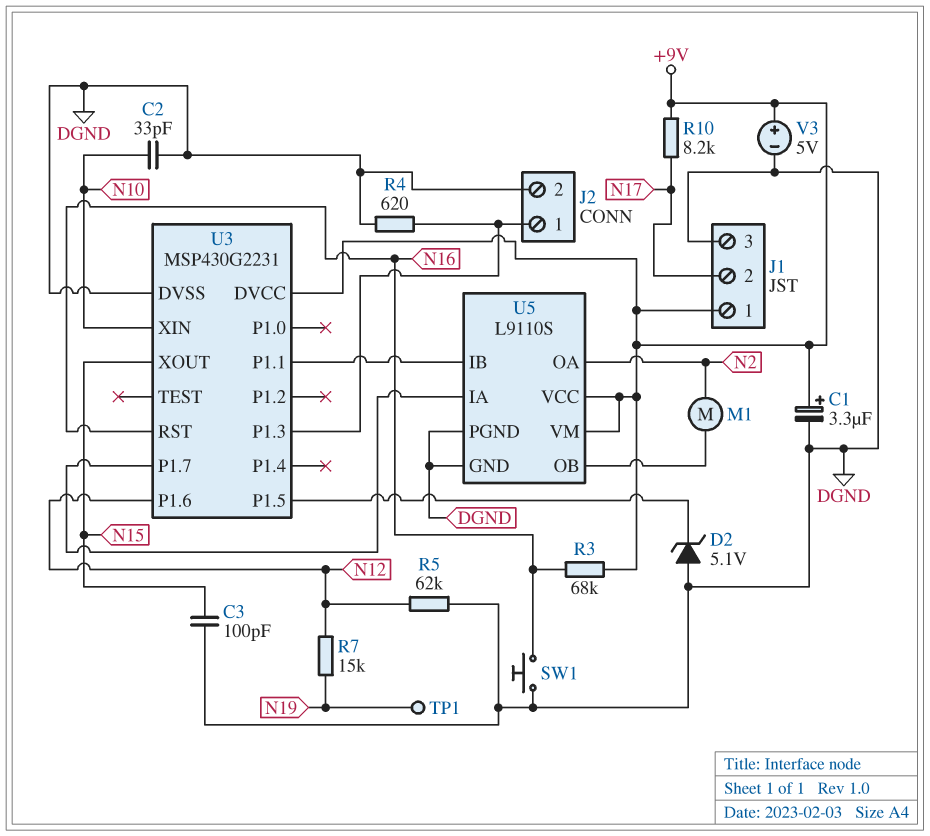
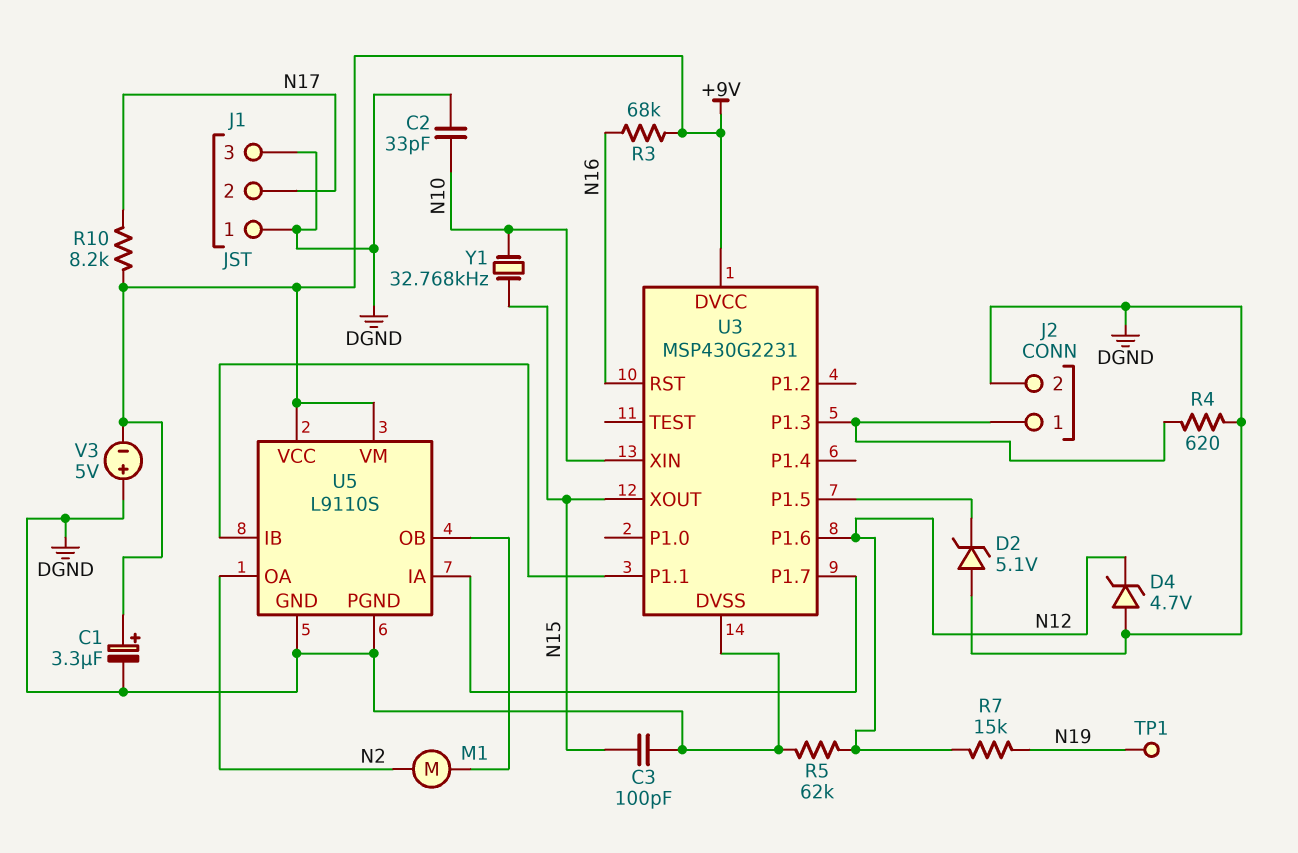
D4: none -> zener 4.7V (A DGND, K N12)
J1 pin 1: +9V -> DGND
SW1: button (DGND, N16) -> none
V3: 5V (plus +9V, minus DGND) -> 5V (plus DGND, minus +9V)
Y1: none -> 32.768kHz (N10, N15)

